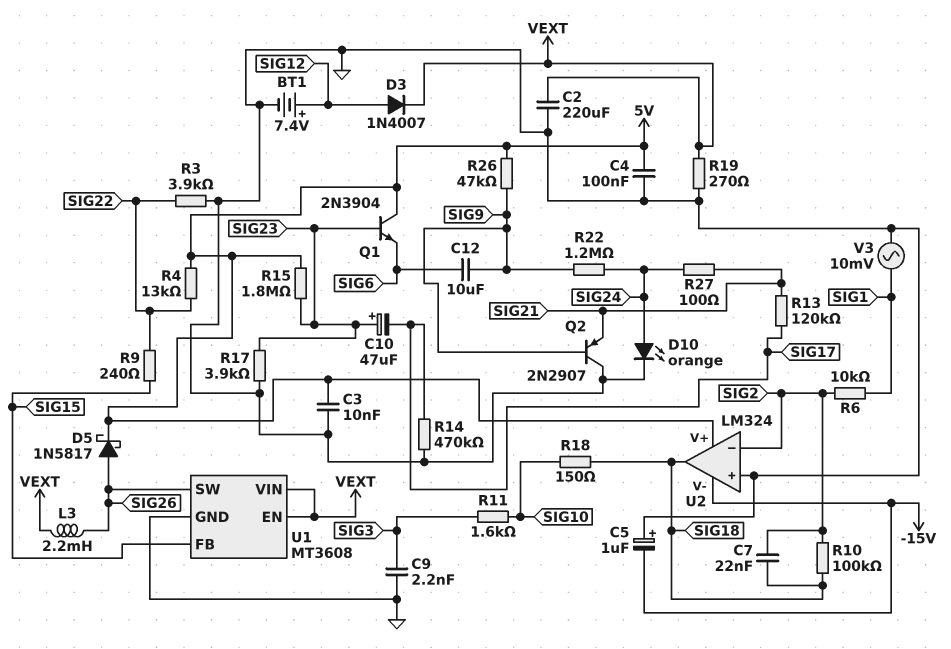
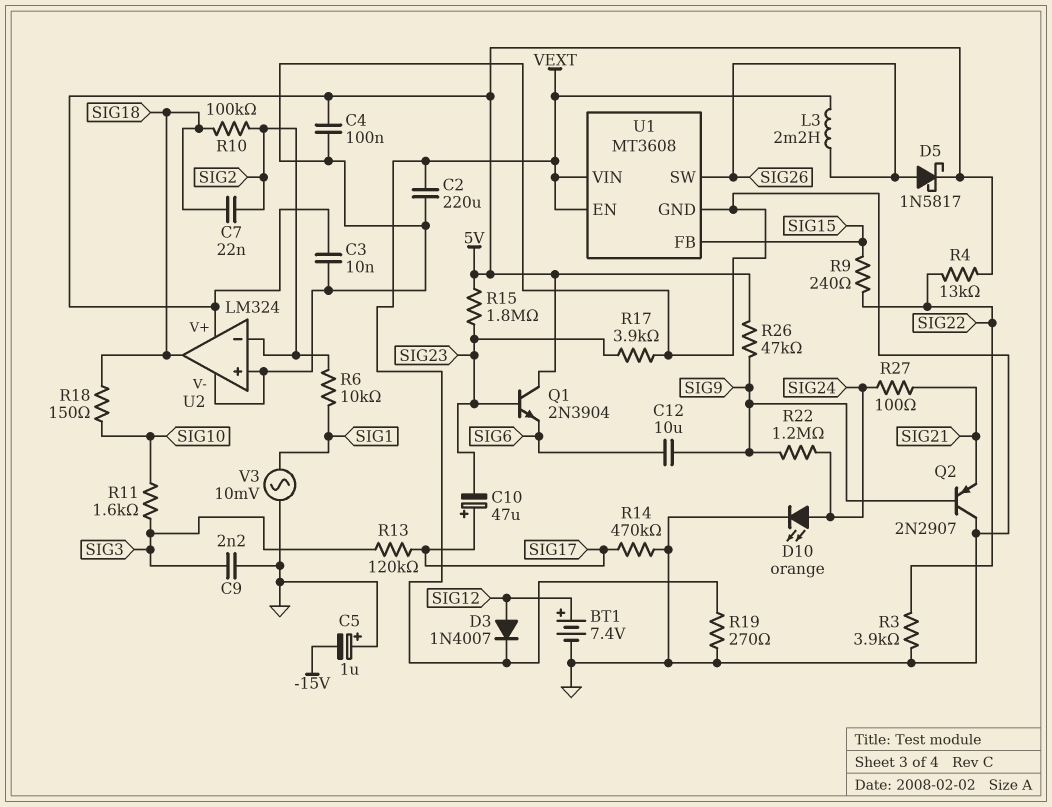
C10: 47uF (plus SIG23, minus SIG17) -> 47uF (plus SIG17, minus SIG23)
R13: 120k (SIG17, SIG21) -> 120k (SIG3, SIG17)
U2 pin V-: -15V -> GND

